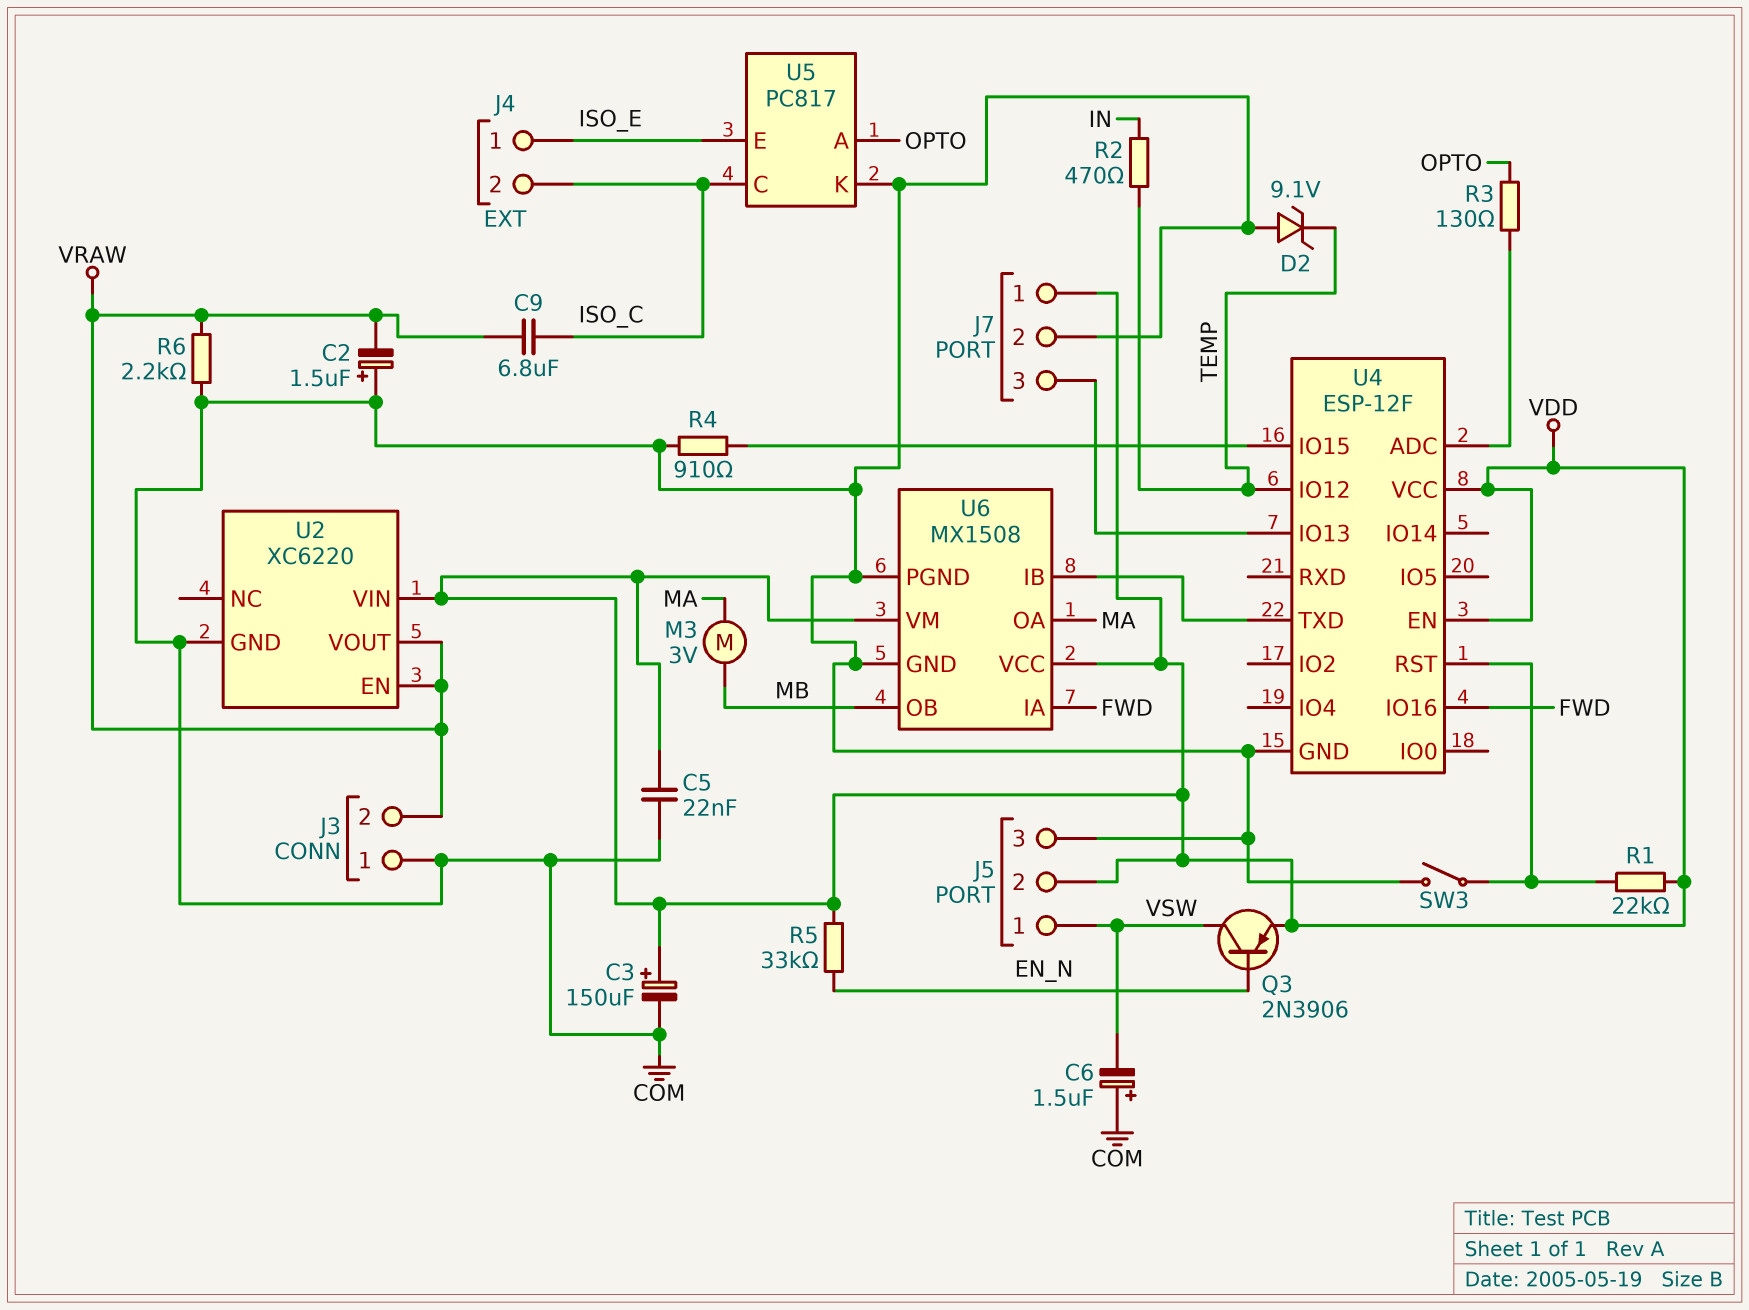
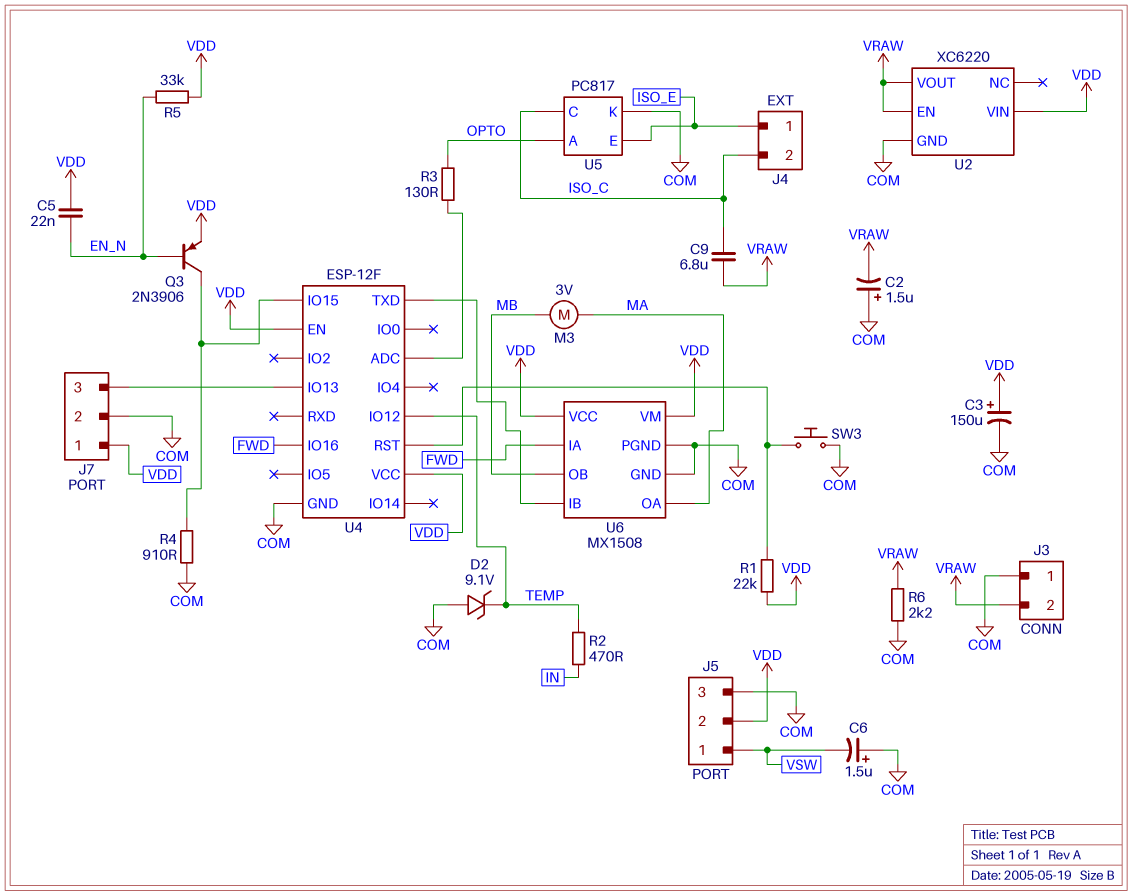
C5: 22nF (COM, VDD) -> 22nF (EN_N, VDD)
Q3: PNP 2N3906 (B EN_N, C VSW, E VDD) -> PNP 2N3906 (B EN_N, C U4/IO15, E VDD)
SW3: switch (COM, U4/RST) -> button (COM, U4/RST)

